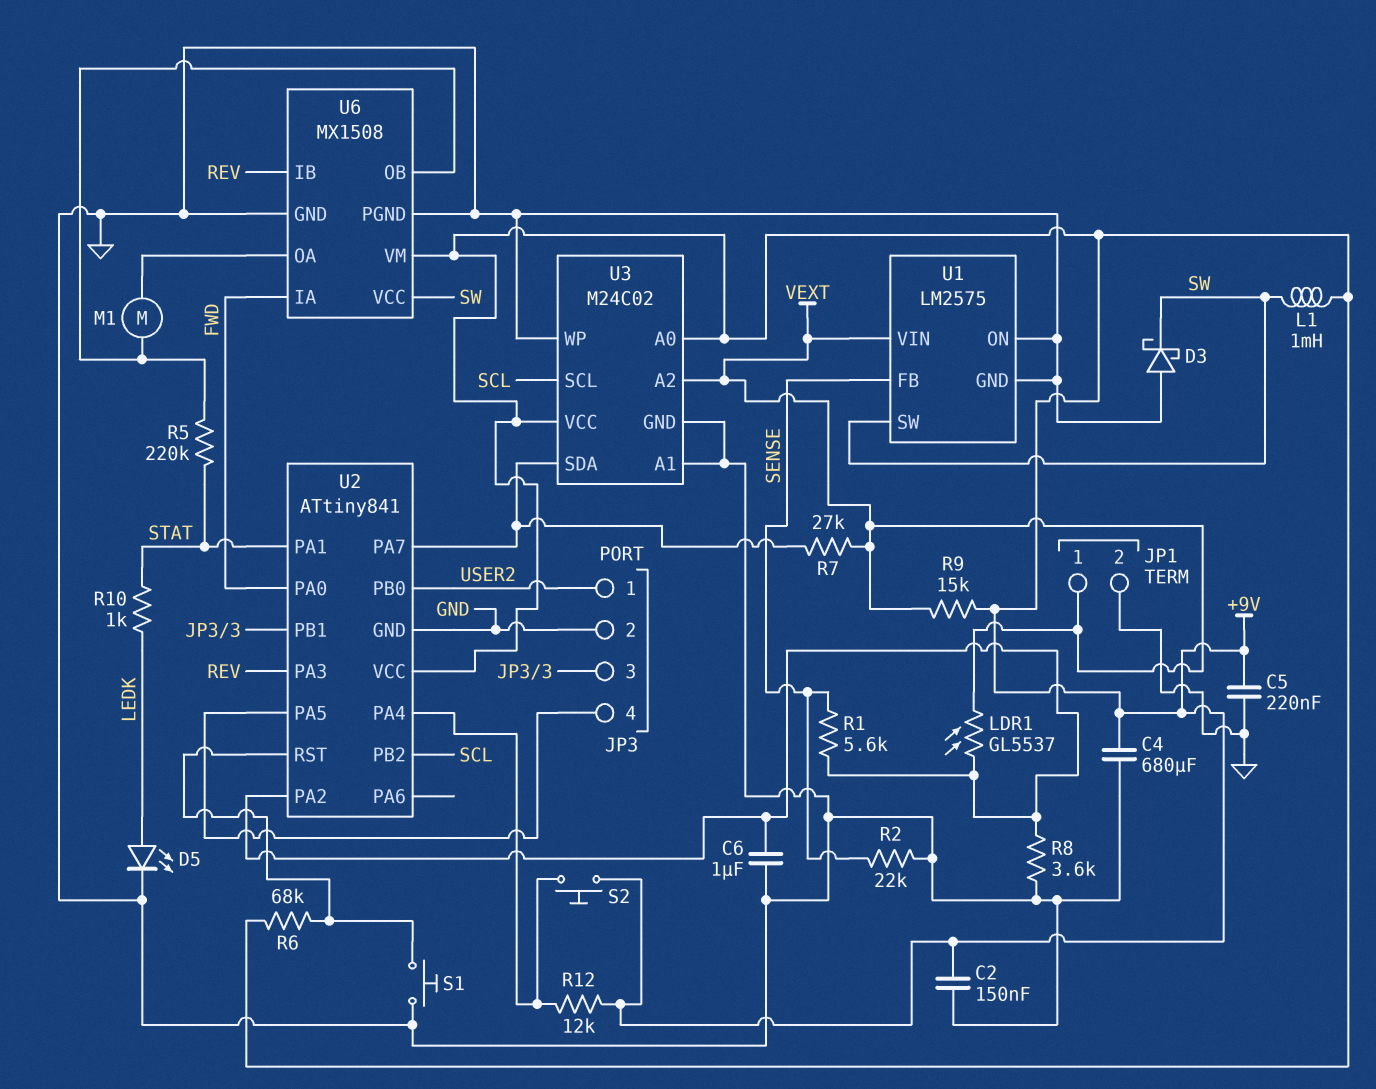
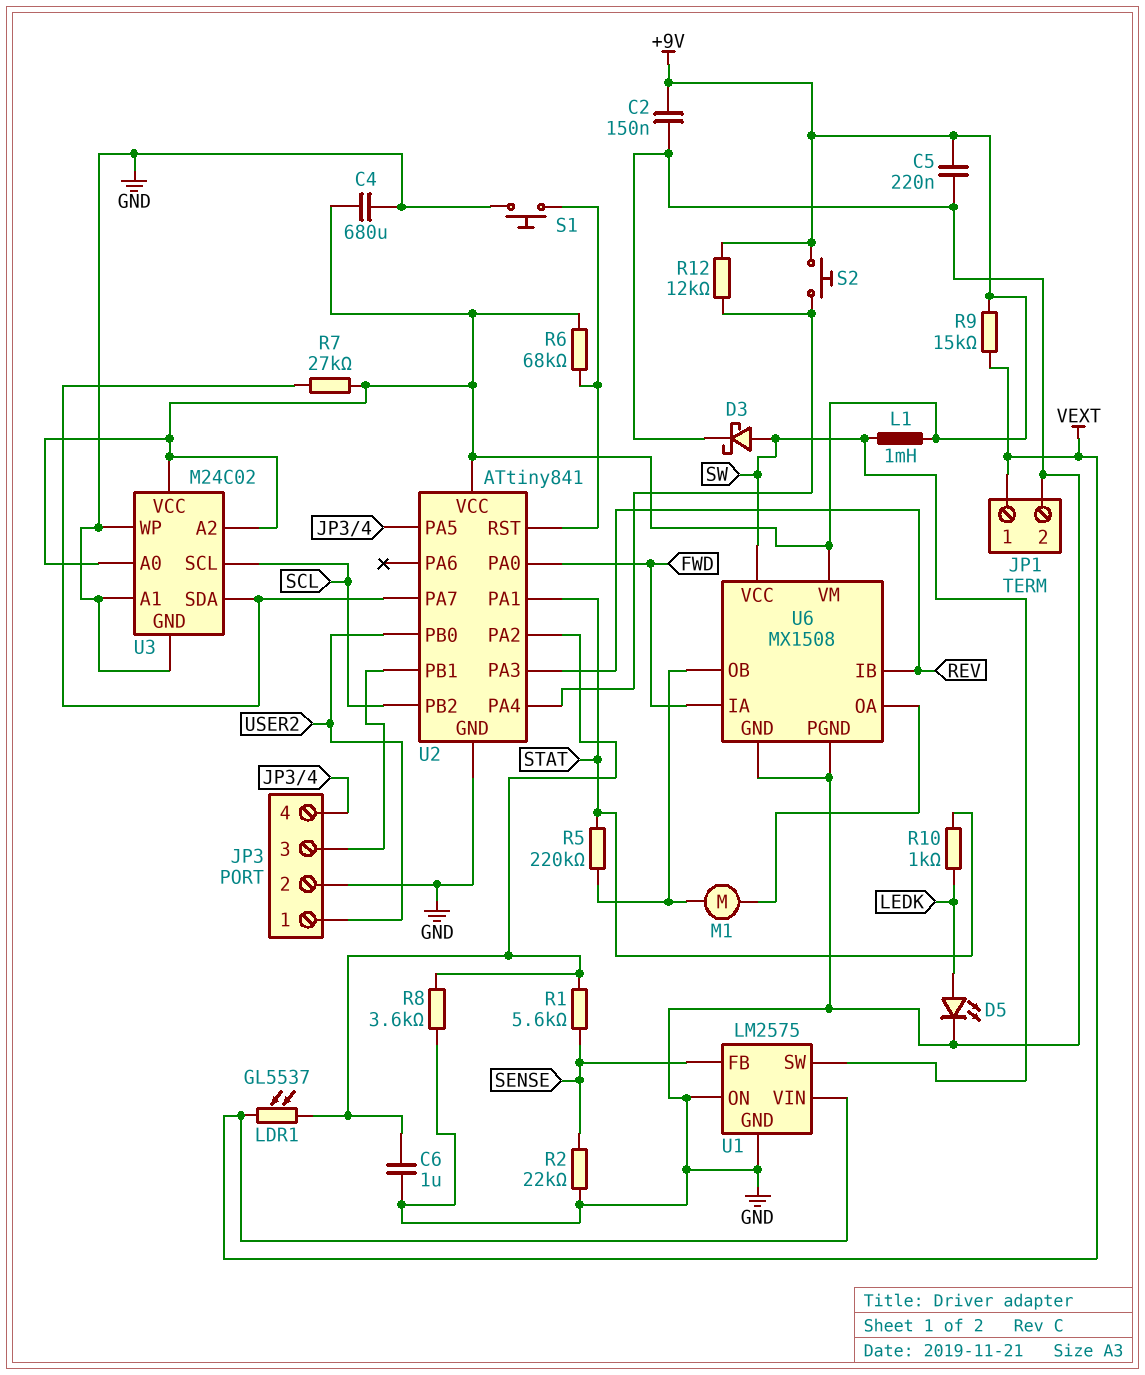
D3: schottky (A GND, K SW) -> schottky (A SW, K GND)
R7: 27k (U2/PA7, VEXT) -> 27k (+9V, U2/PA7)
U3 pin A2: VEXT -> +9V

